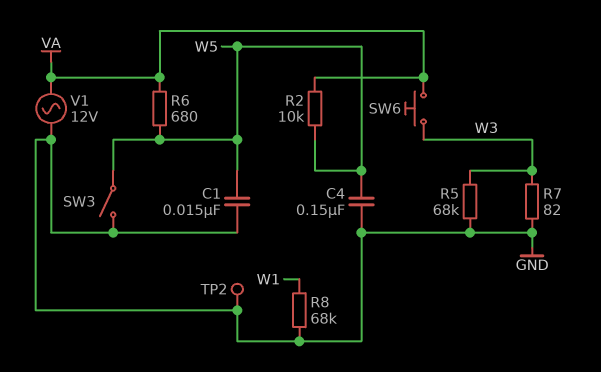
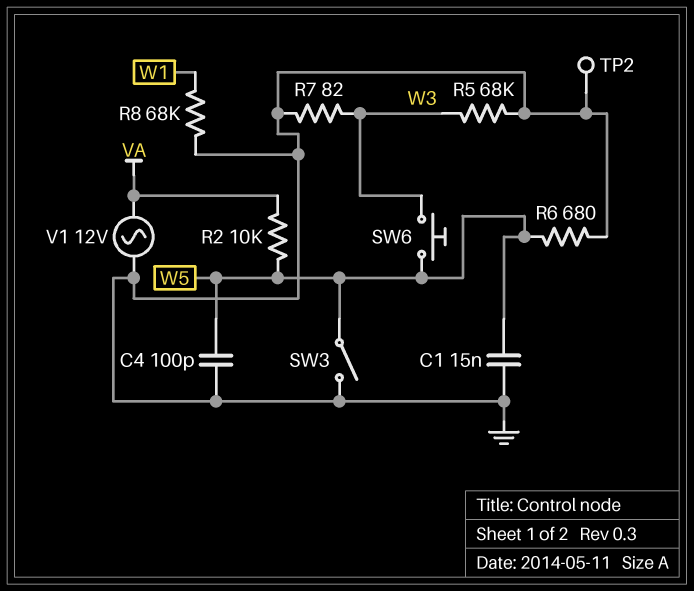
C4: 150nF (GND, W5) -> 100pF (GND, W5)
R6: 680 (VA, W5) -> 680 (GND, W5)
SW6: button (VA, W3) -> button (W3, W5)

